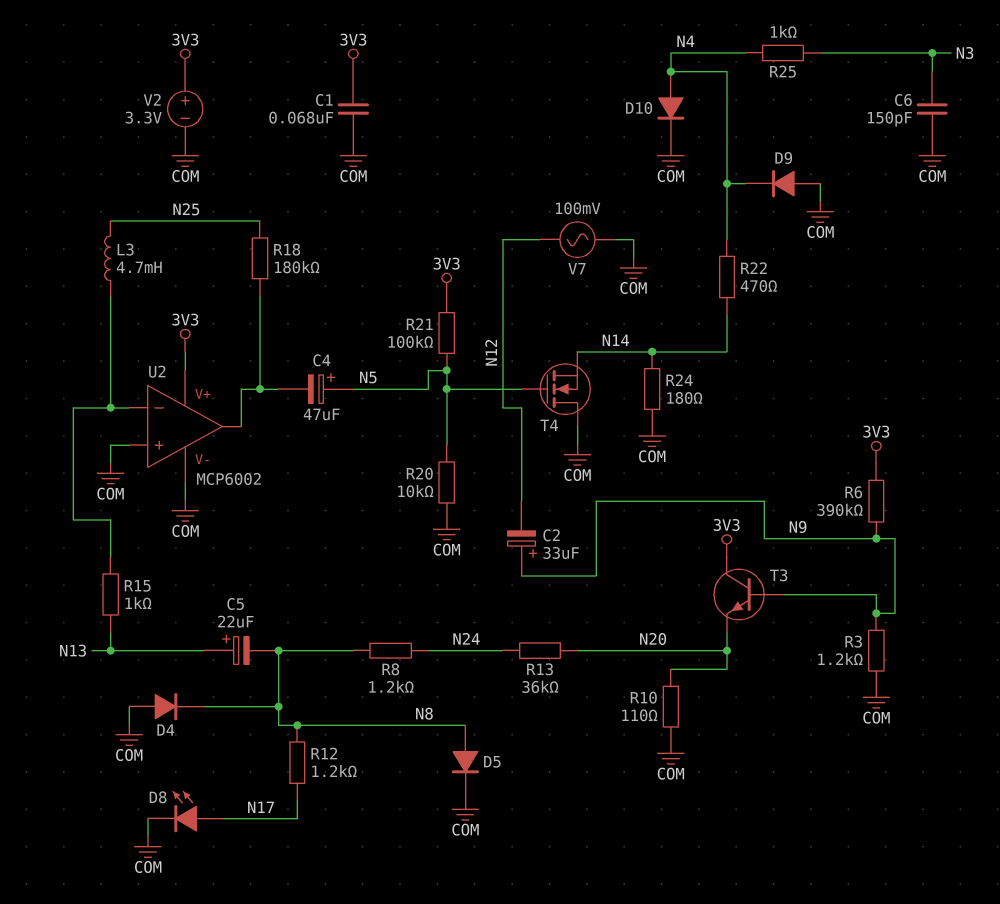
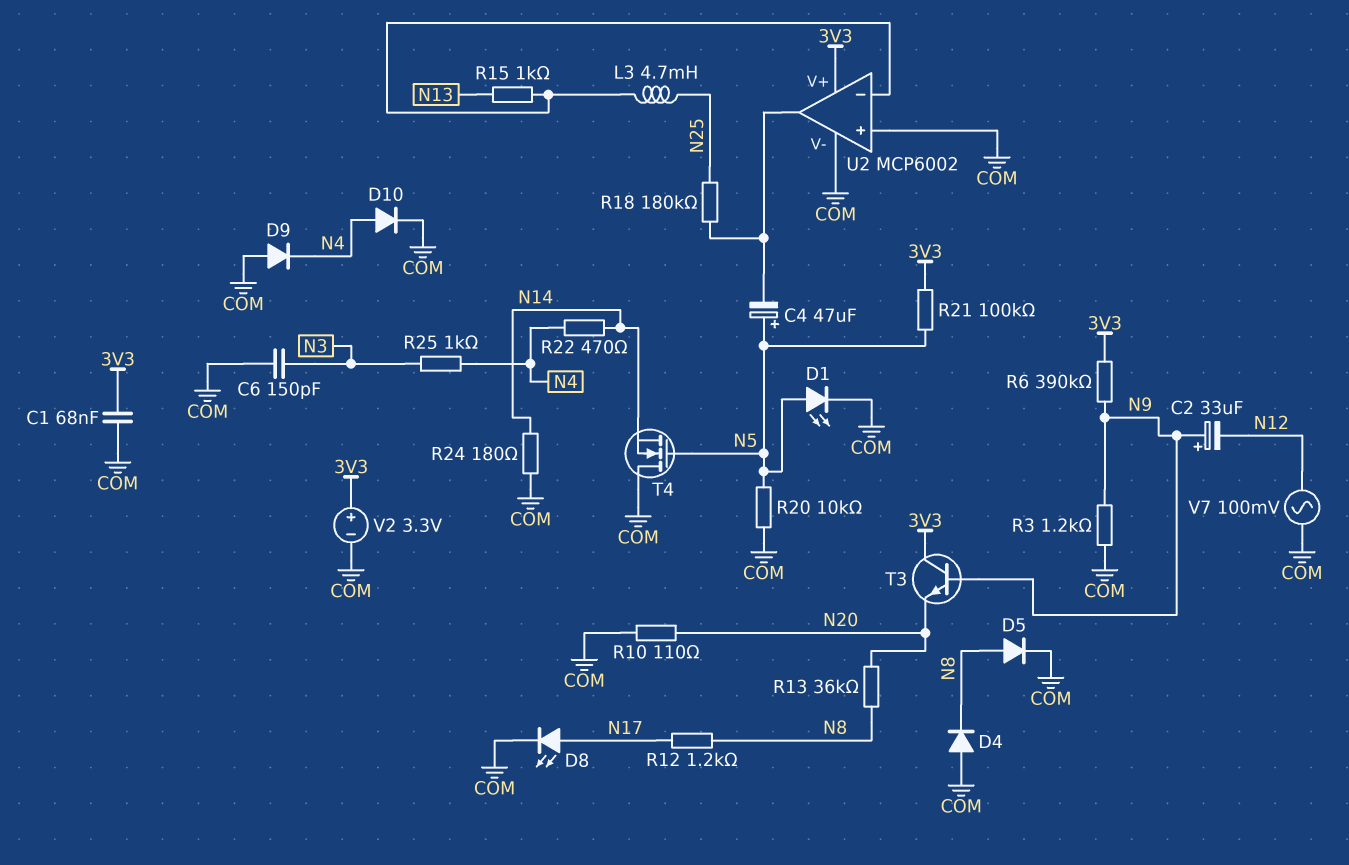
C5: 22uF (plus N13, minus N8) -> none
D1: none -> LED (A N5, K COM)
R8: 1.2k (N8, N24) -> none
R13: 36k (N20, N24) -> 36k (N8, N20)

